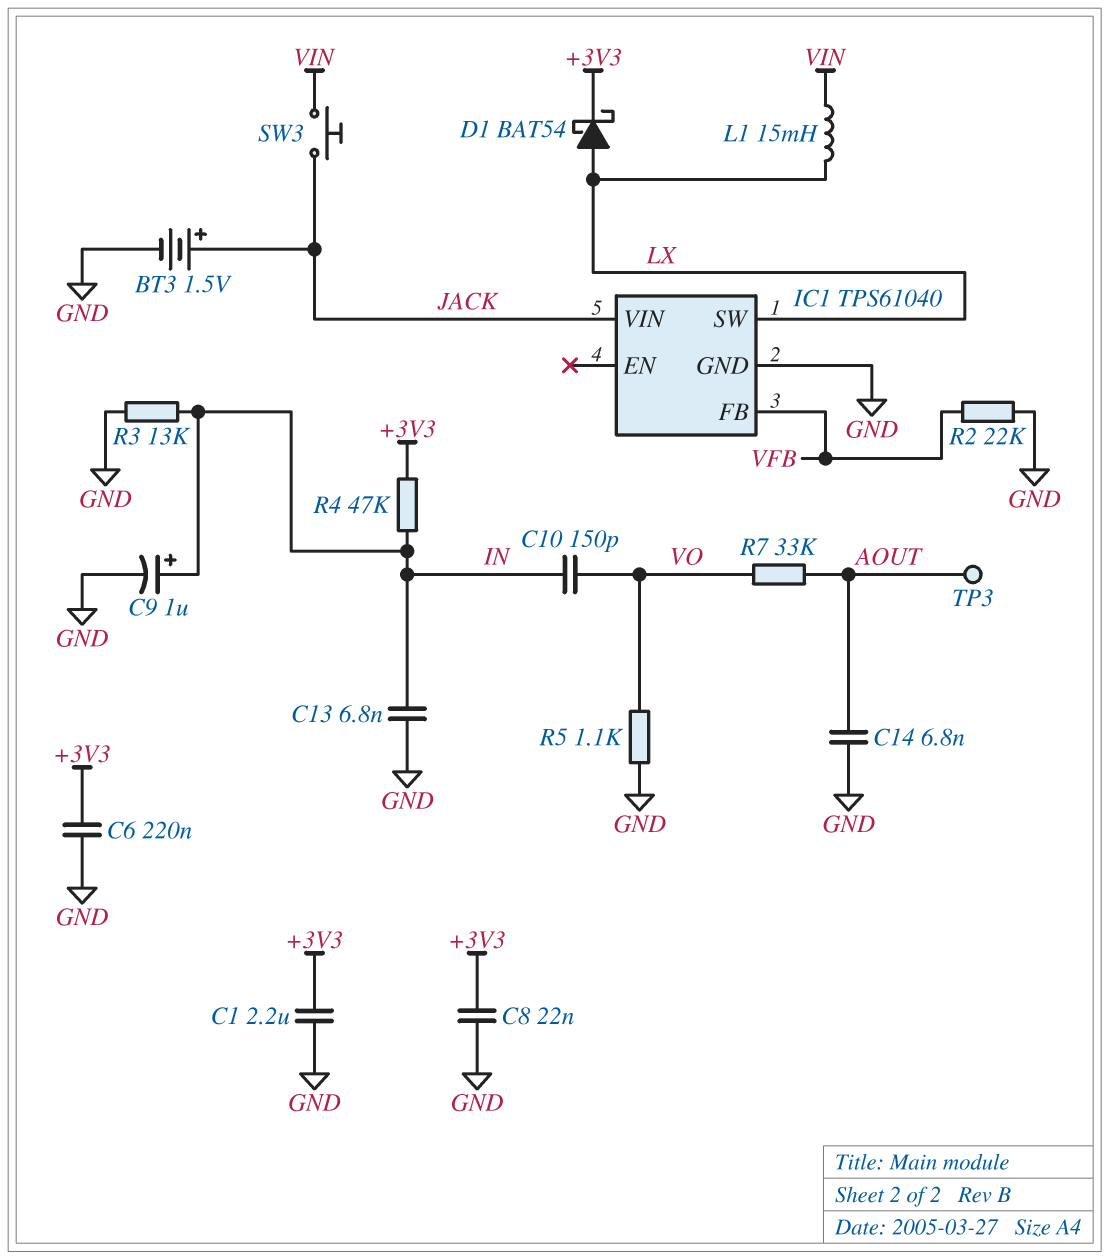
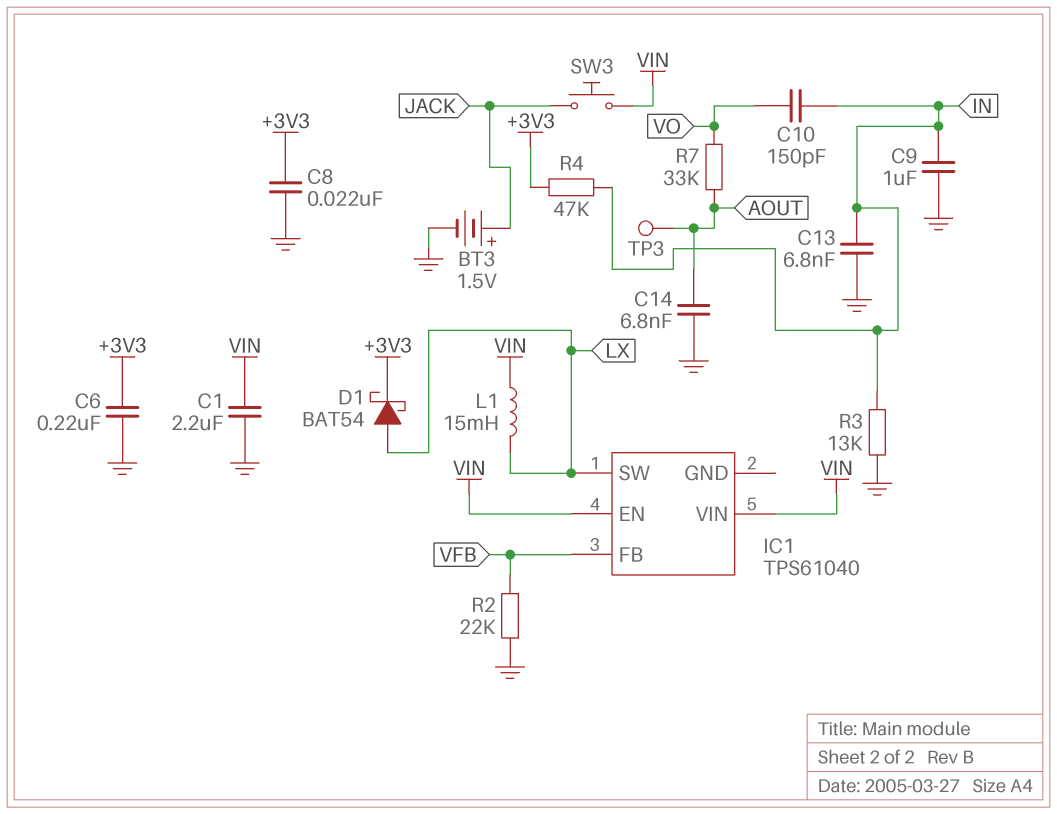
C1: 2.2uF (+3V3, GND) -> 2.2uF (GND, VIN)
C9: 1uF (plus IN, minus GND) -> 1uF (GND, IN)
IC1 pin EN: none -> VIN
IC1 pin GND: GND -> none
IC1 pin VIN: JACK -> VIN
R5: 1.1k (GND, VO) -> none

